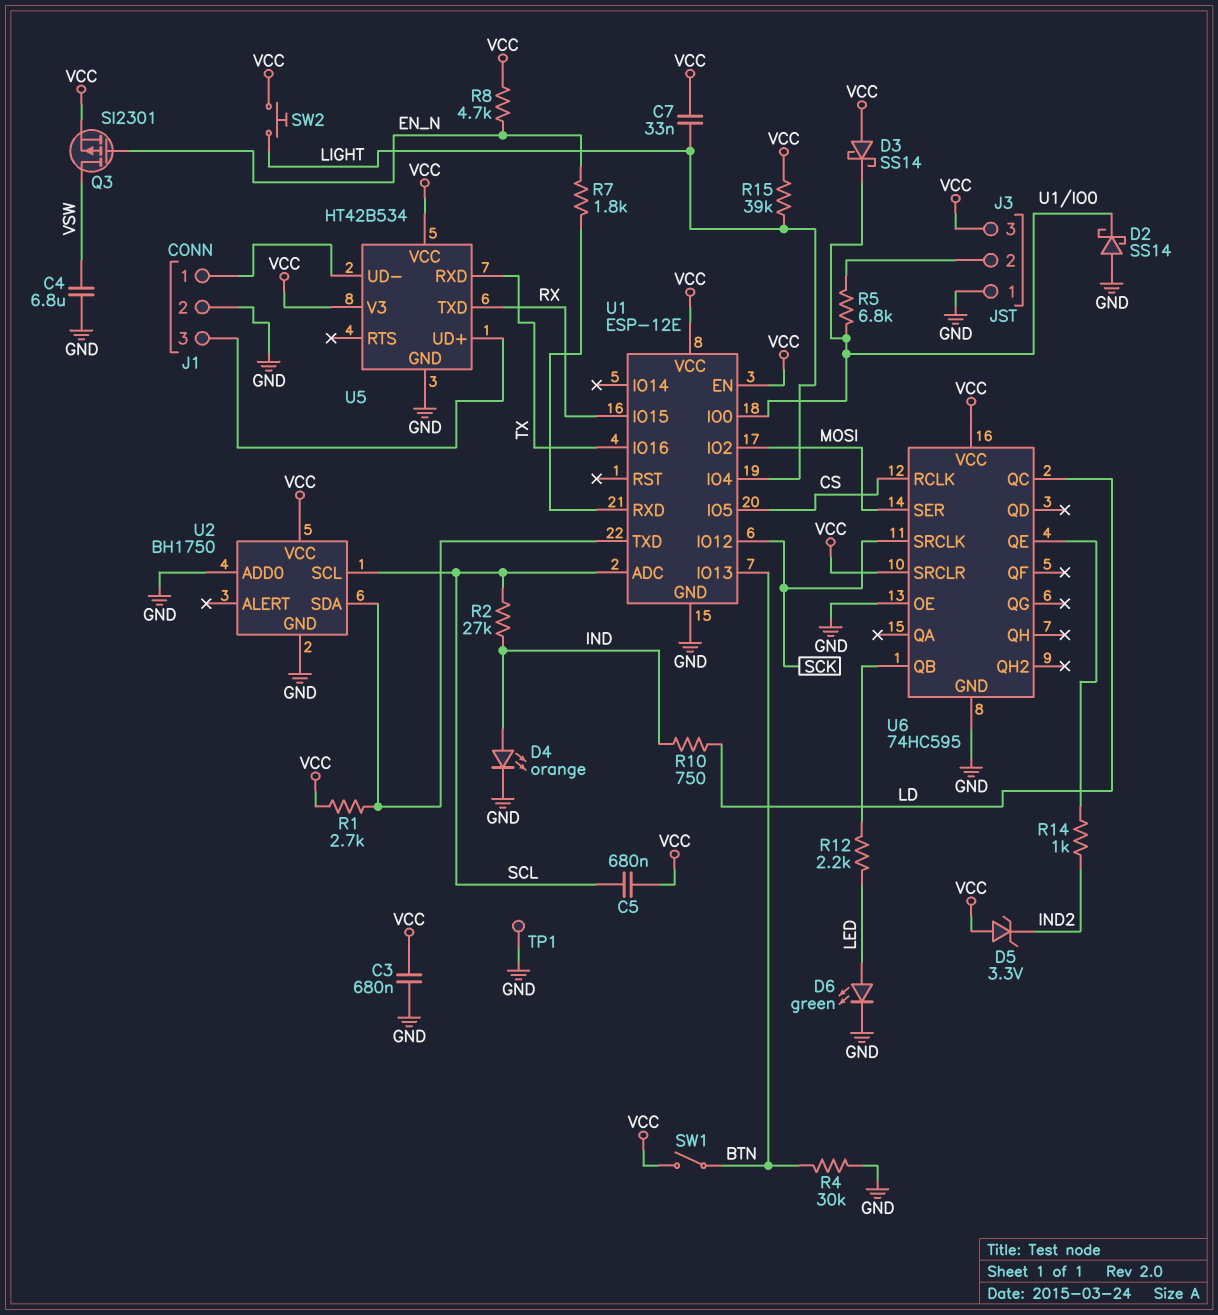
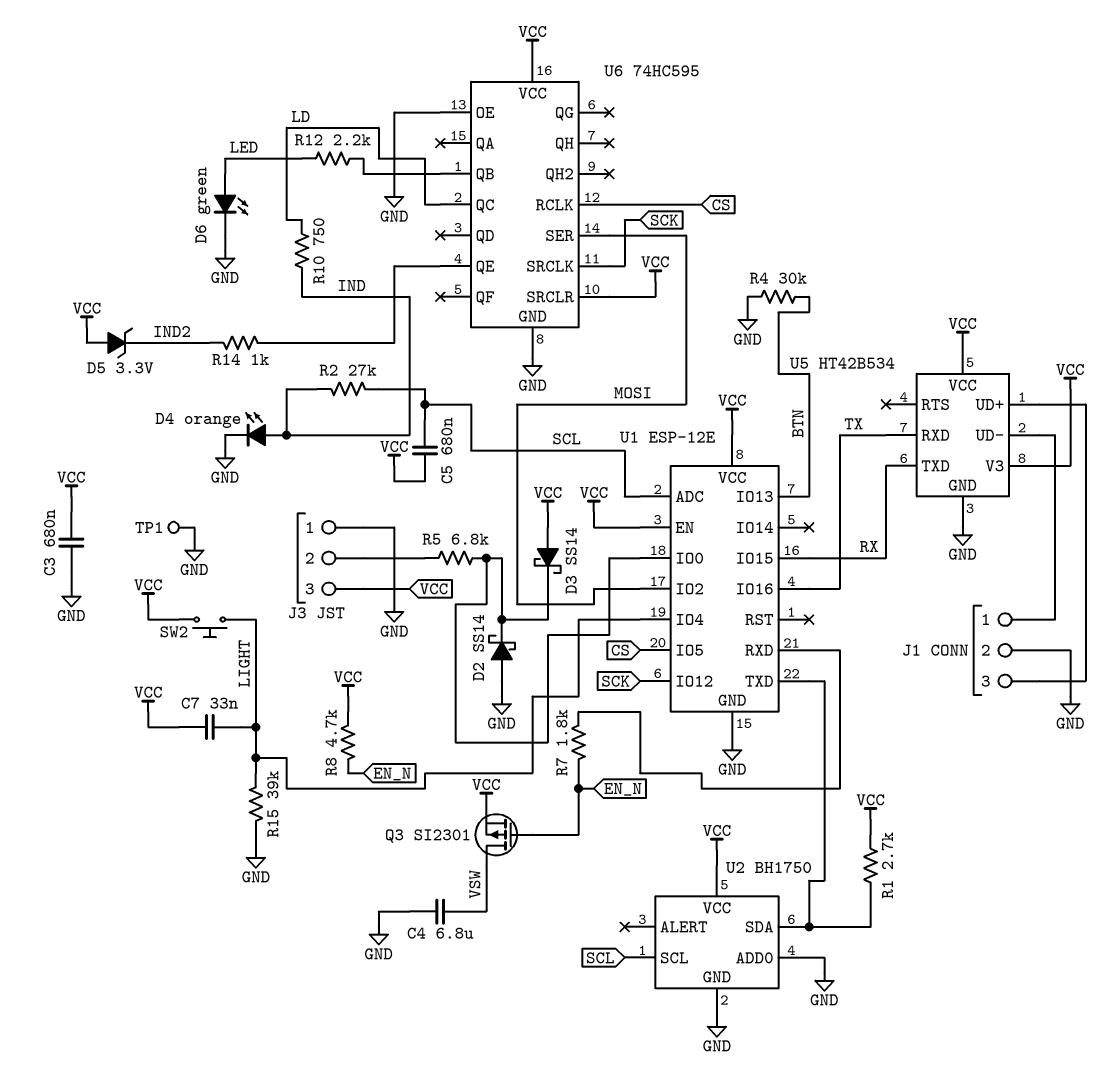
R15: 39k (LIGHT, VCC) -> 39k (GND, LIGHT)
SW1: switch (BTN, VCC) -> none

